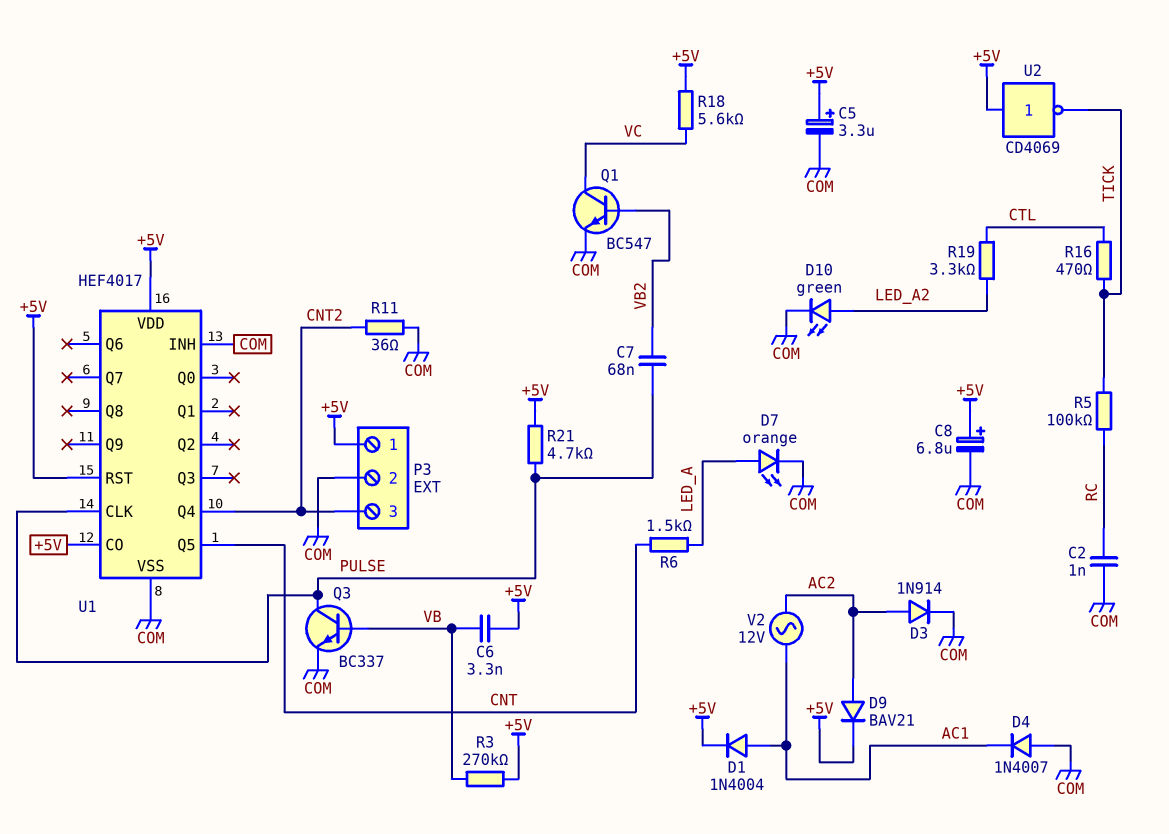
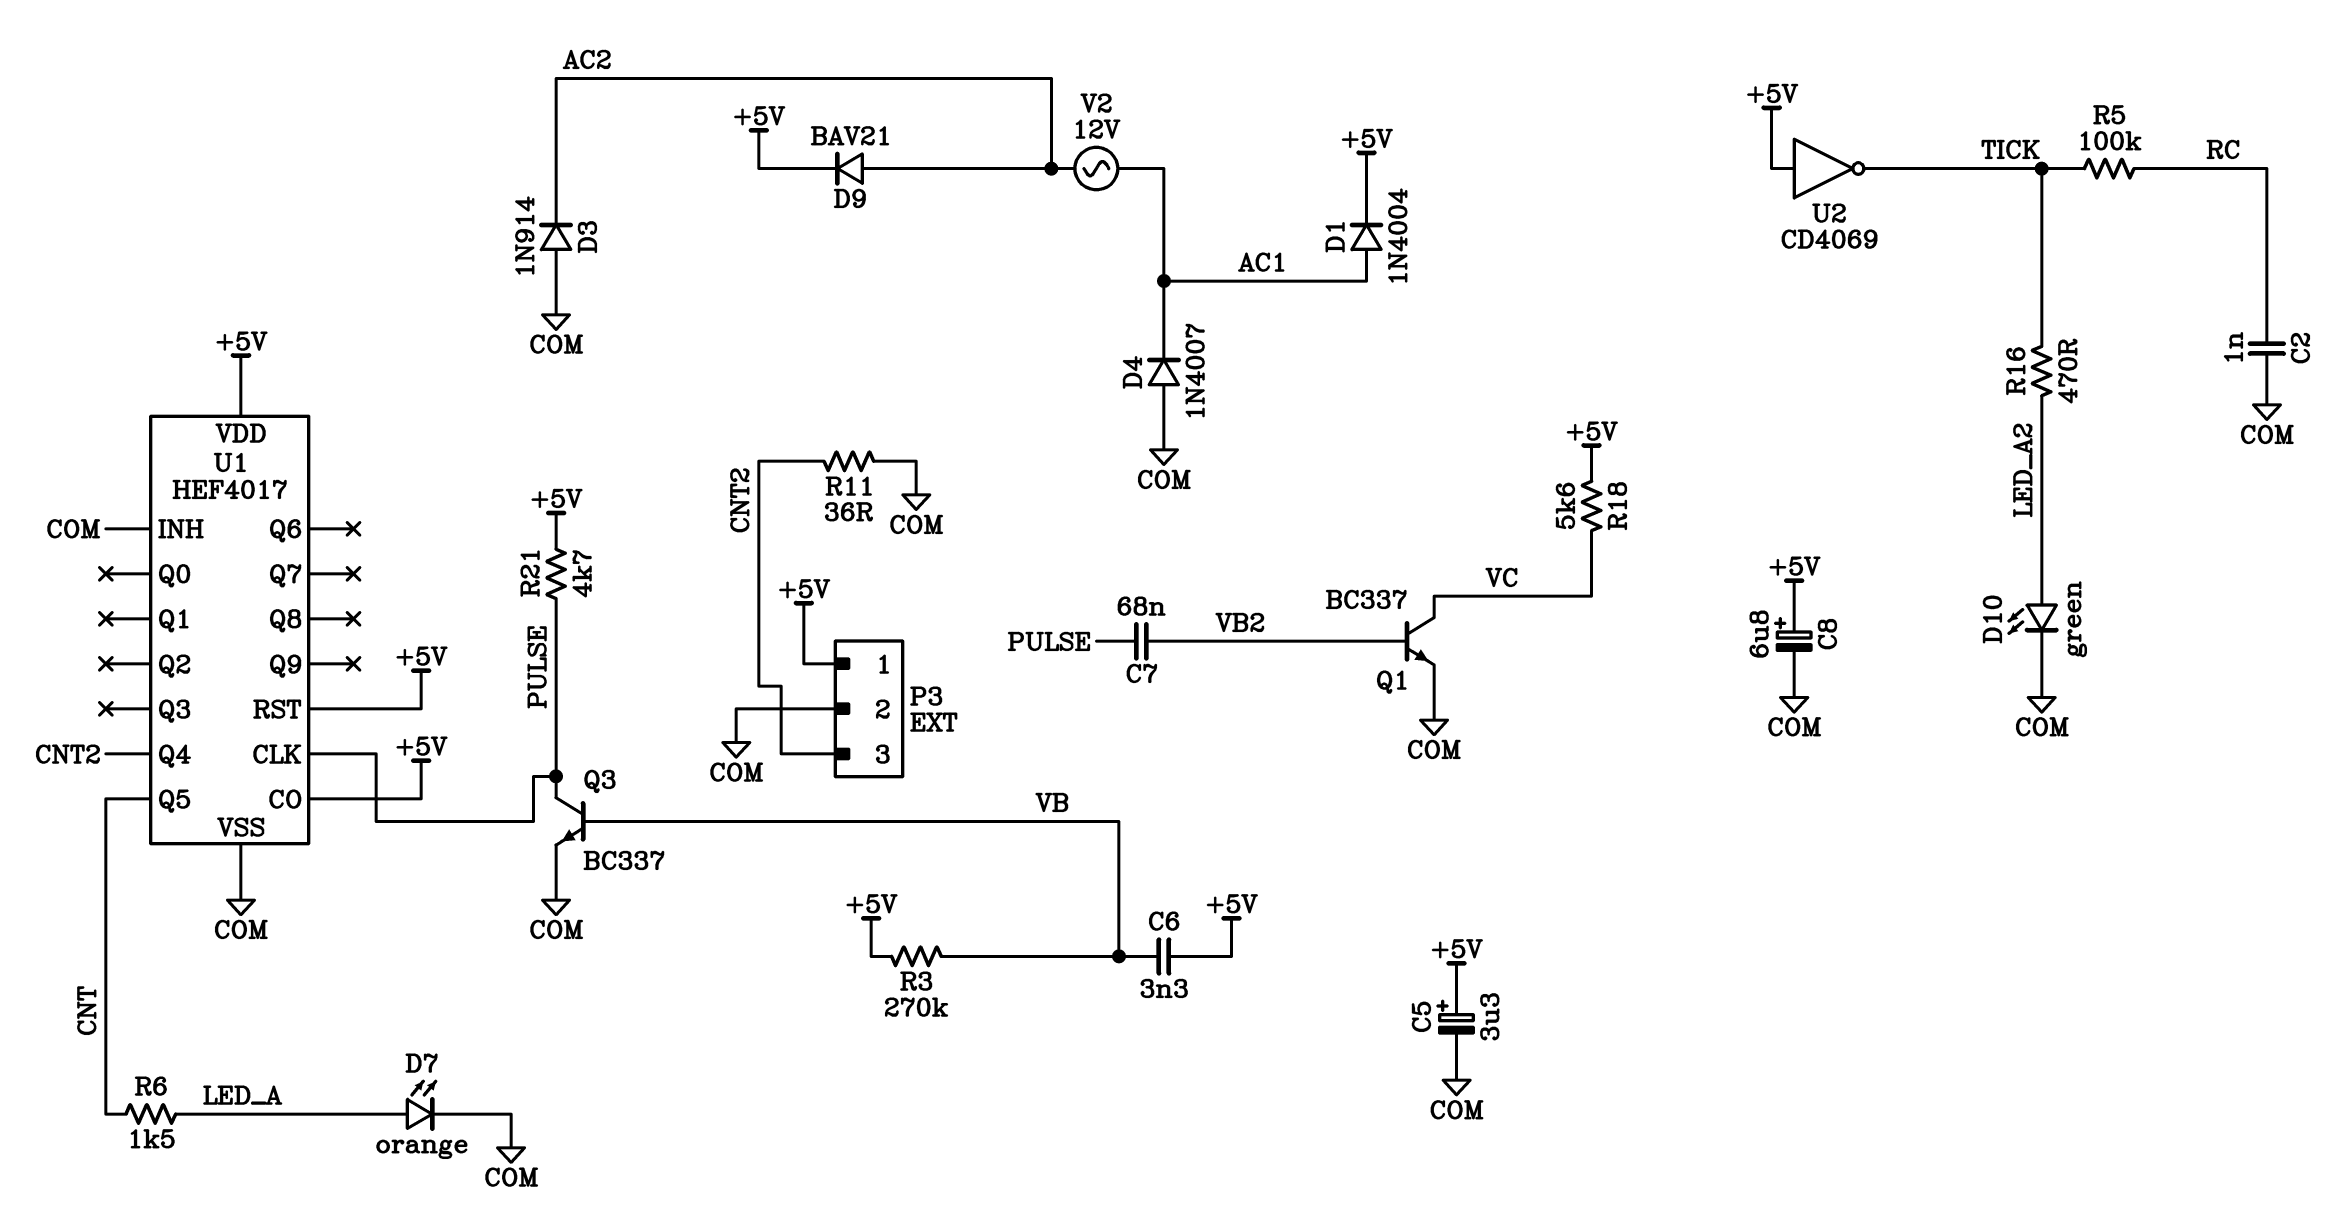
D3: diode 1N914 (A AC2, K COM) -> diode 1N914 (A COM, K AC2)
Q1: NPN BC547 (B VB2, C VC, E COM) -> NPN BC337 (B VB2, C VC, E COM)
R16: 470 (CTL, TICK) -> 470 (LED_A2, TICK)
R19: 3.3k (CTL, LED_A2) -> none

